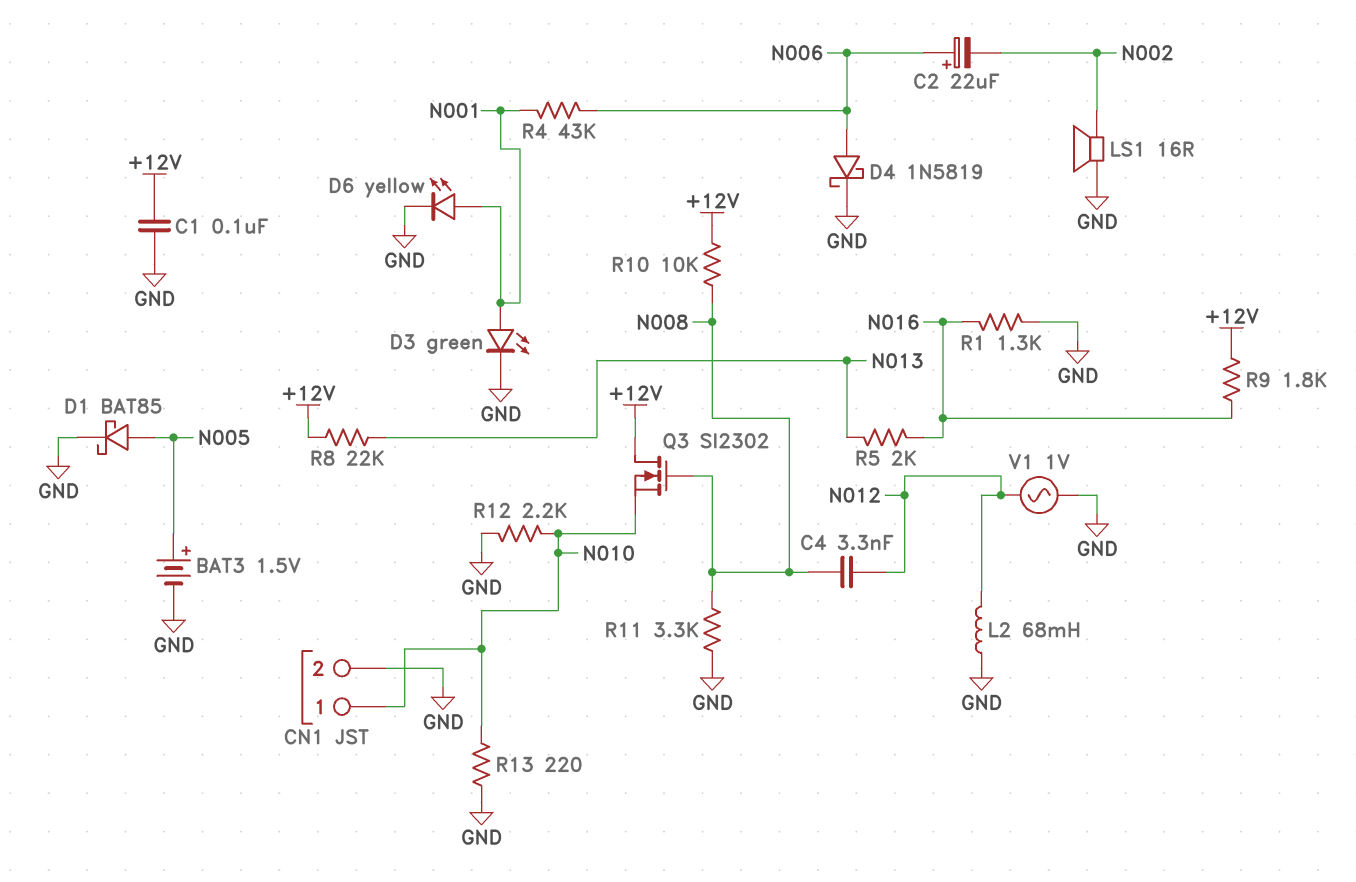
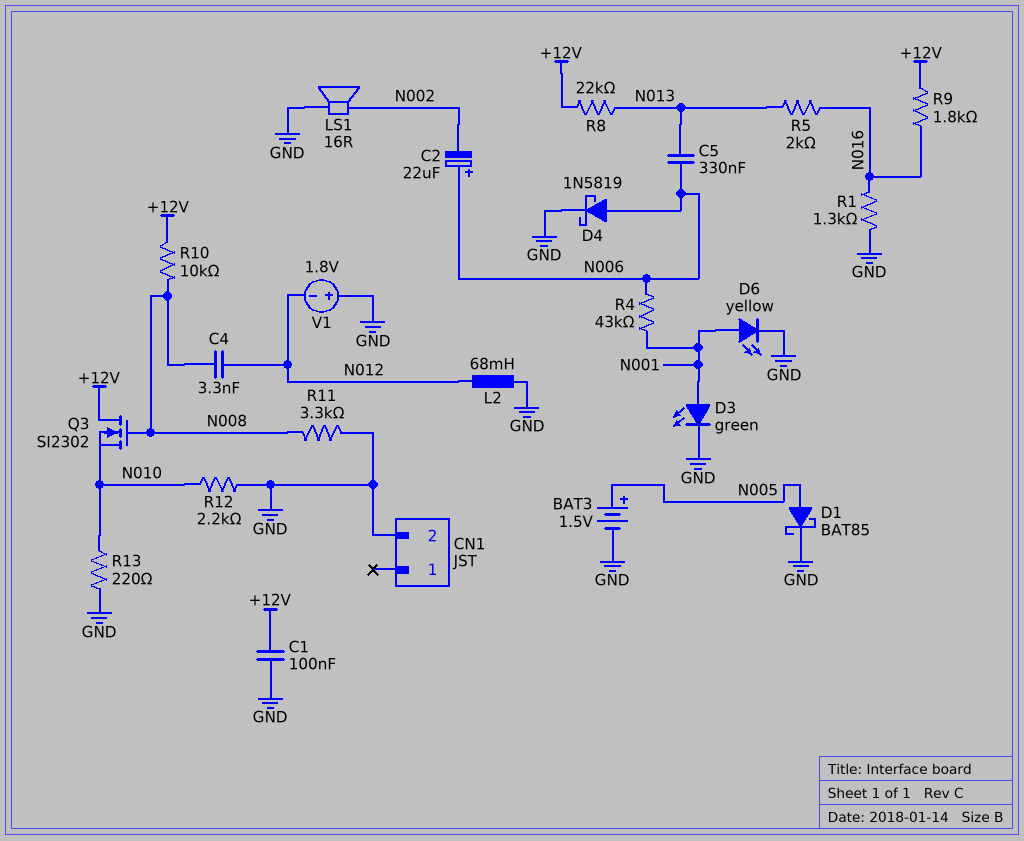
C5: none -> 330nF (N006, N013)
CN1 pin 1: N010 -> none
V1: AC 1V (GND, N012) -> 1.8V (plus GND, minus N012)

